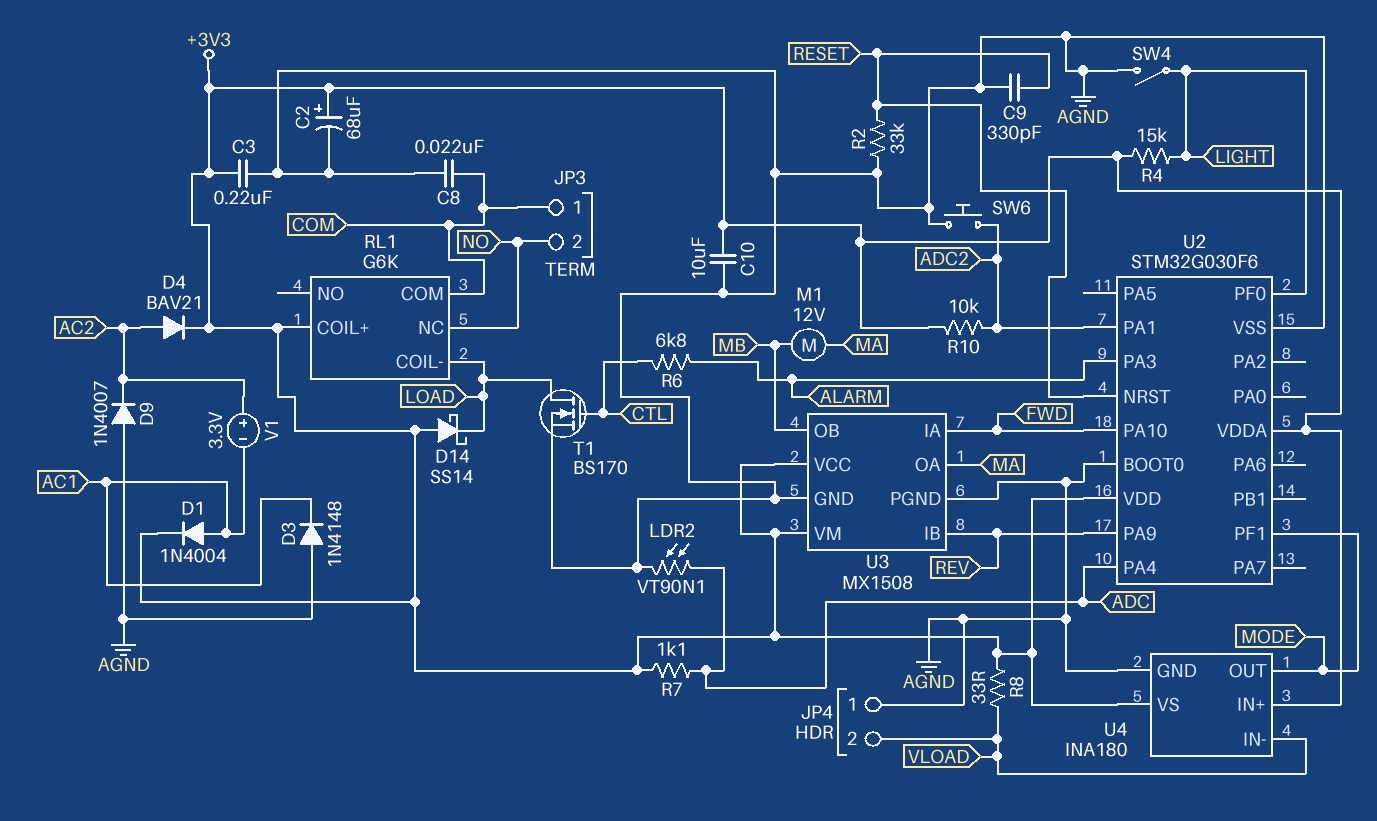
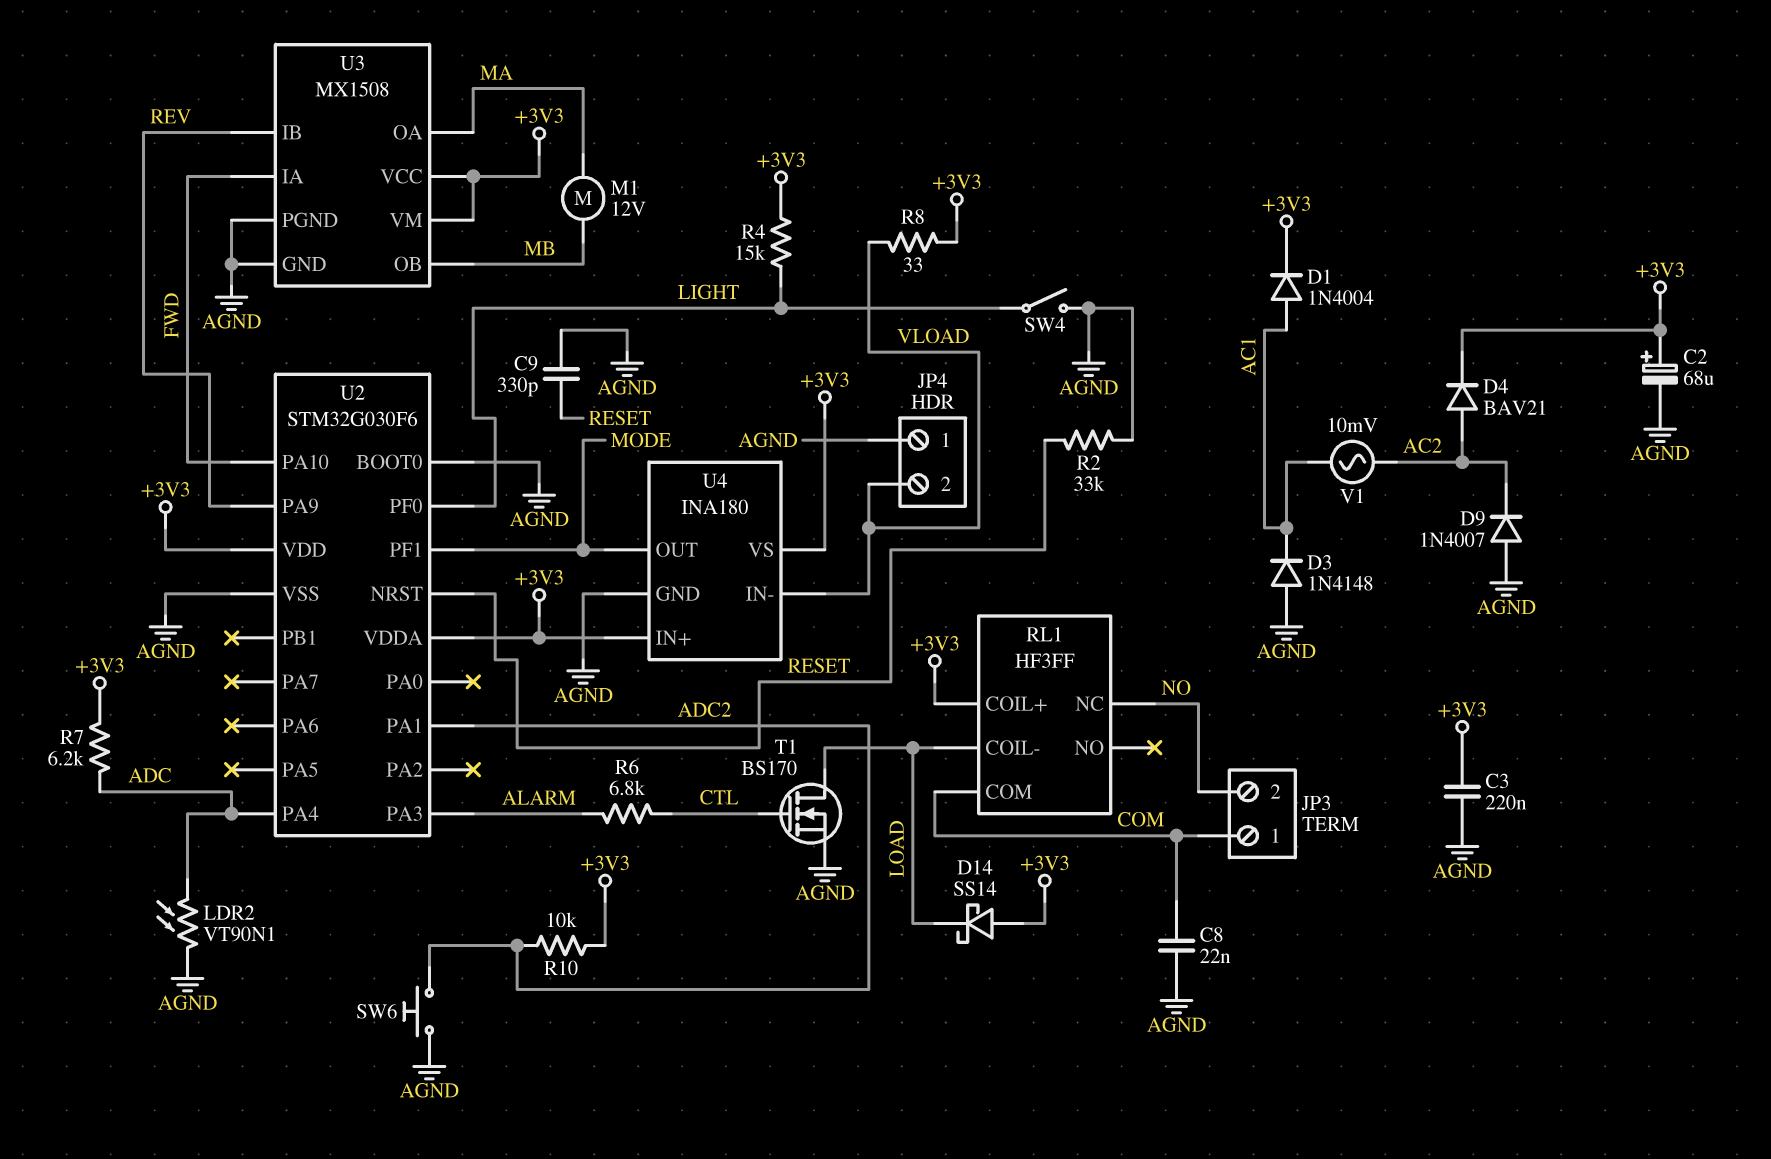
C10: 10uF (+3V3, AGND) -> none
R7: 1.1k (+3V3, ADC) -> 6.2k (+3V3, ADC)
RL1: G6K -> HF3FF
V1: 3.3V (plus AC2, minus AC1) -> AC 10mV (AC1, AC2)

